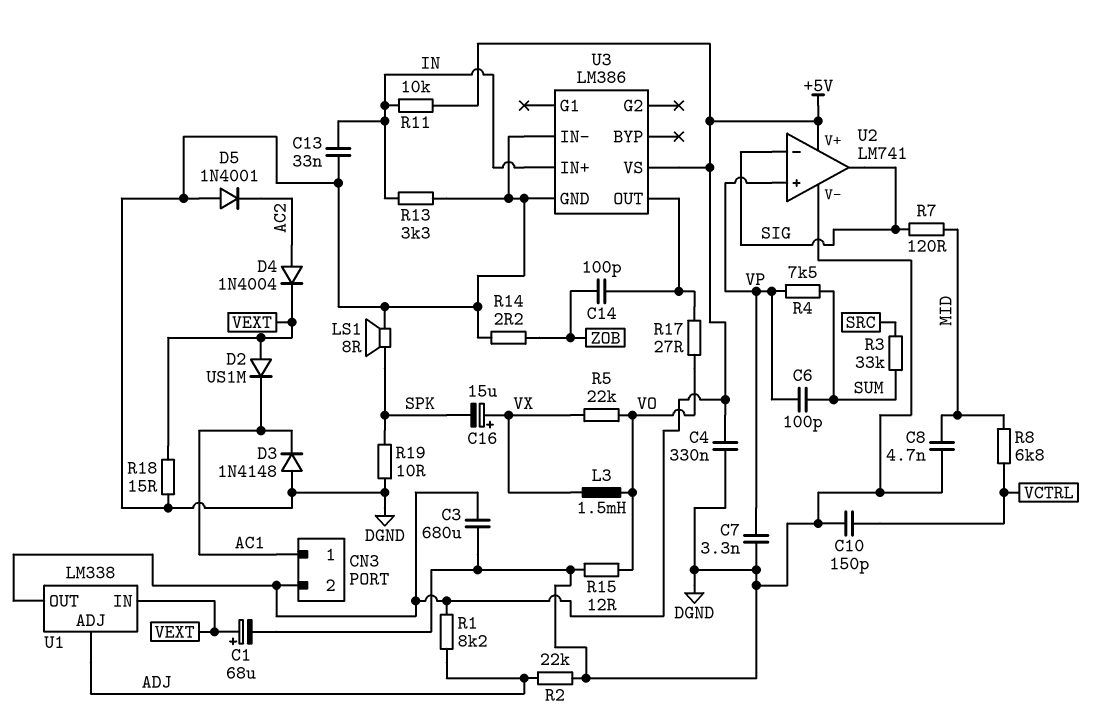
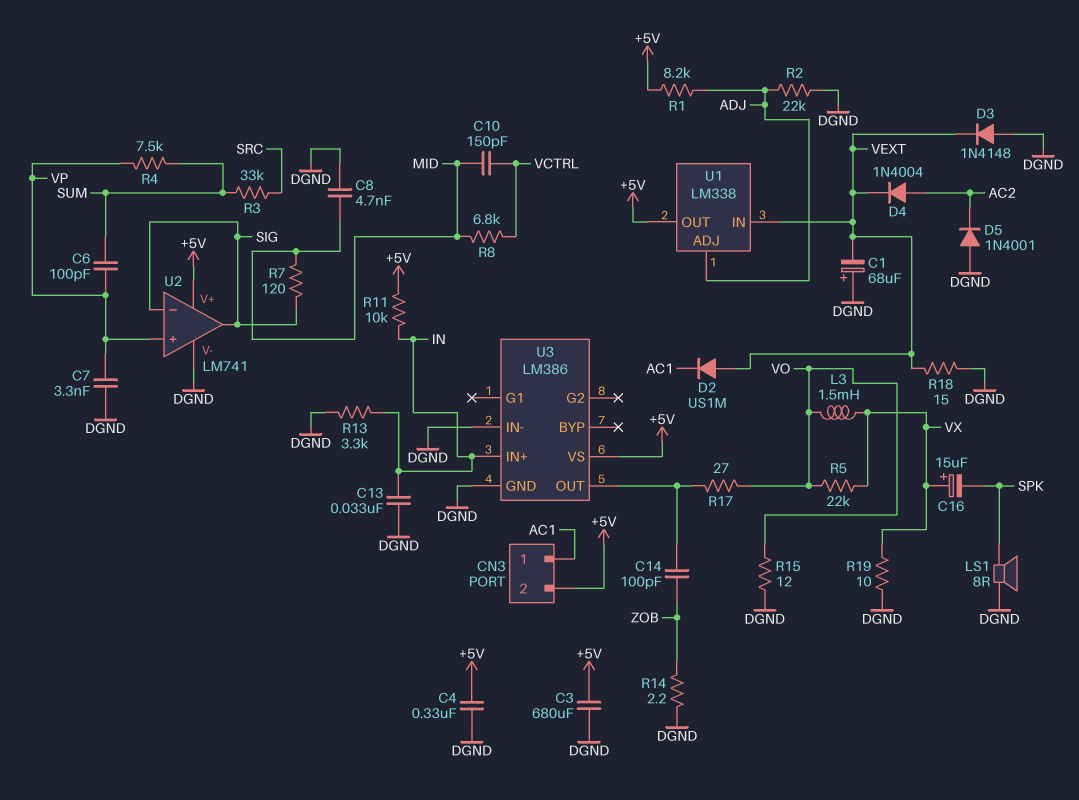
C1: 68uF (plus VEXT, minus DGND) -> 68uF (plus DGND, minus VEXT)
C10: 150pF (DGND, VCTRL) -> 150pF (MID, VCTRL)
D3: diode 1N4148 (A DGND, K AC1) -> diode 1N4148 (A DGND, K VEXT)
R19: 10 (DGND, SPK) -> 10 (DGND, VX)

